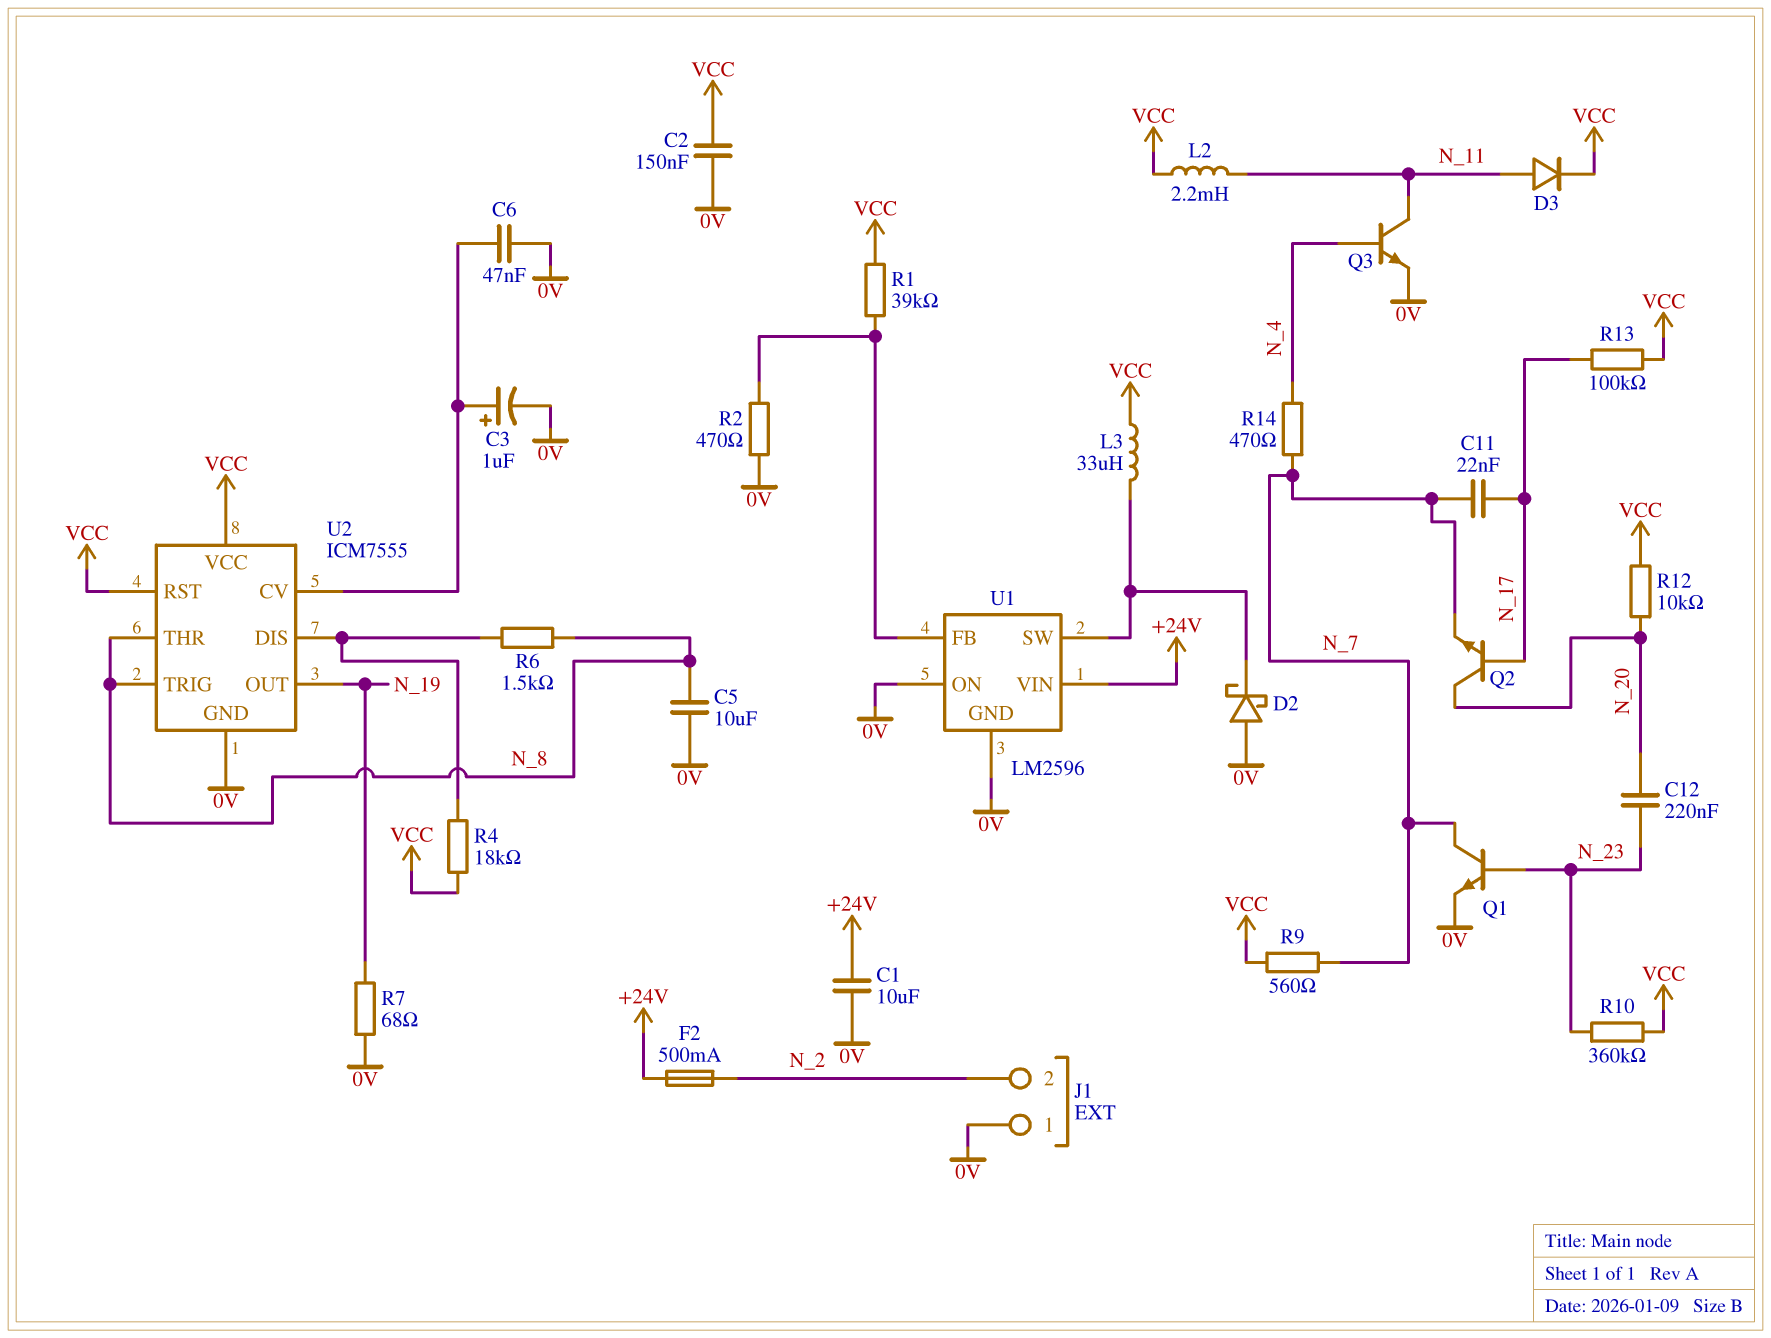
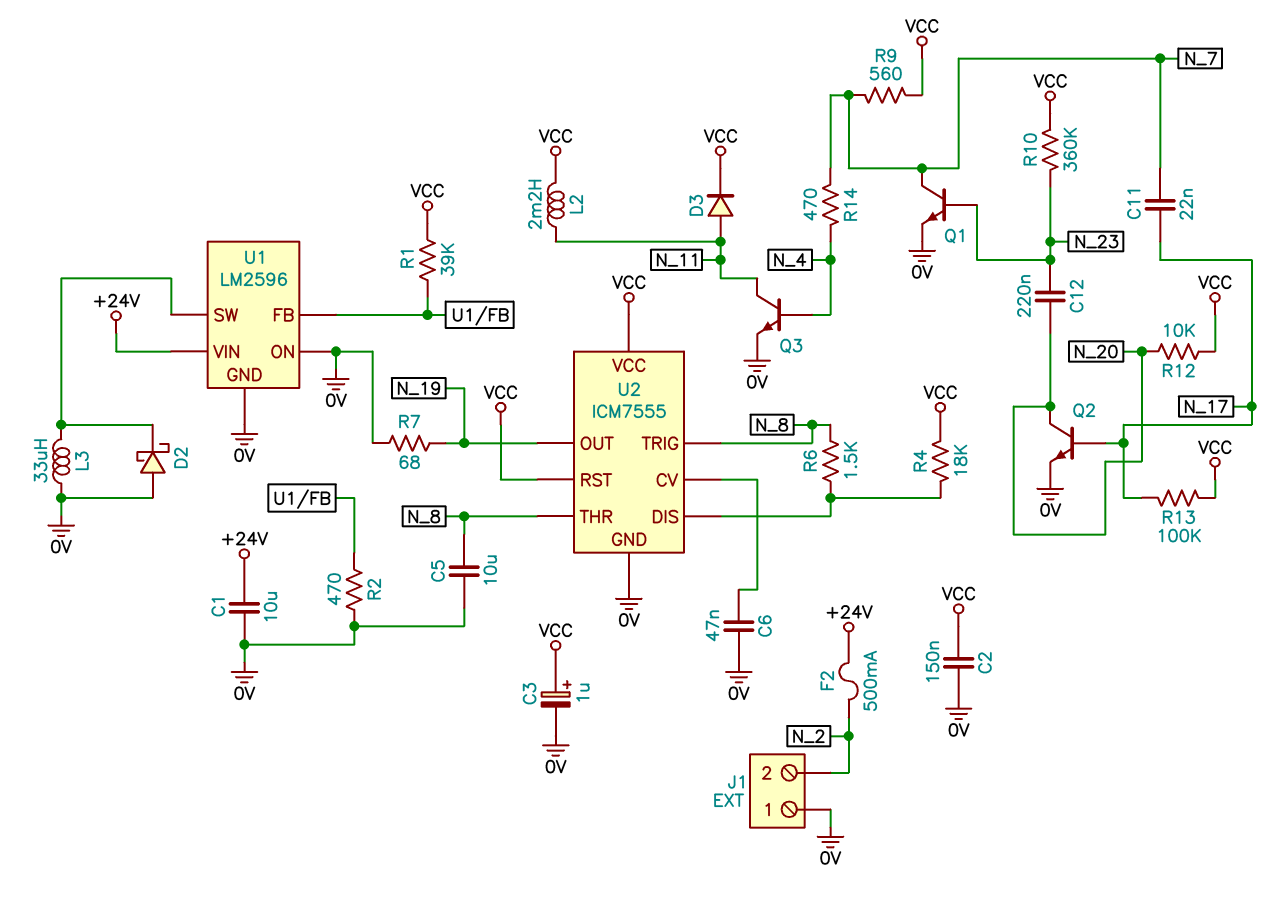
C3: 1uF (plus U2/CV, minus 0V) -> 1uF (plus VCC, minus 0V)
L3: 33uH (U1/SW, VCC) -> 33uH (0V, U1/SW)
Q2: NPN (B N_17, C N_20, E N_7) -> NPN (B N_17, C N_20, E 0V)

